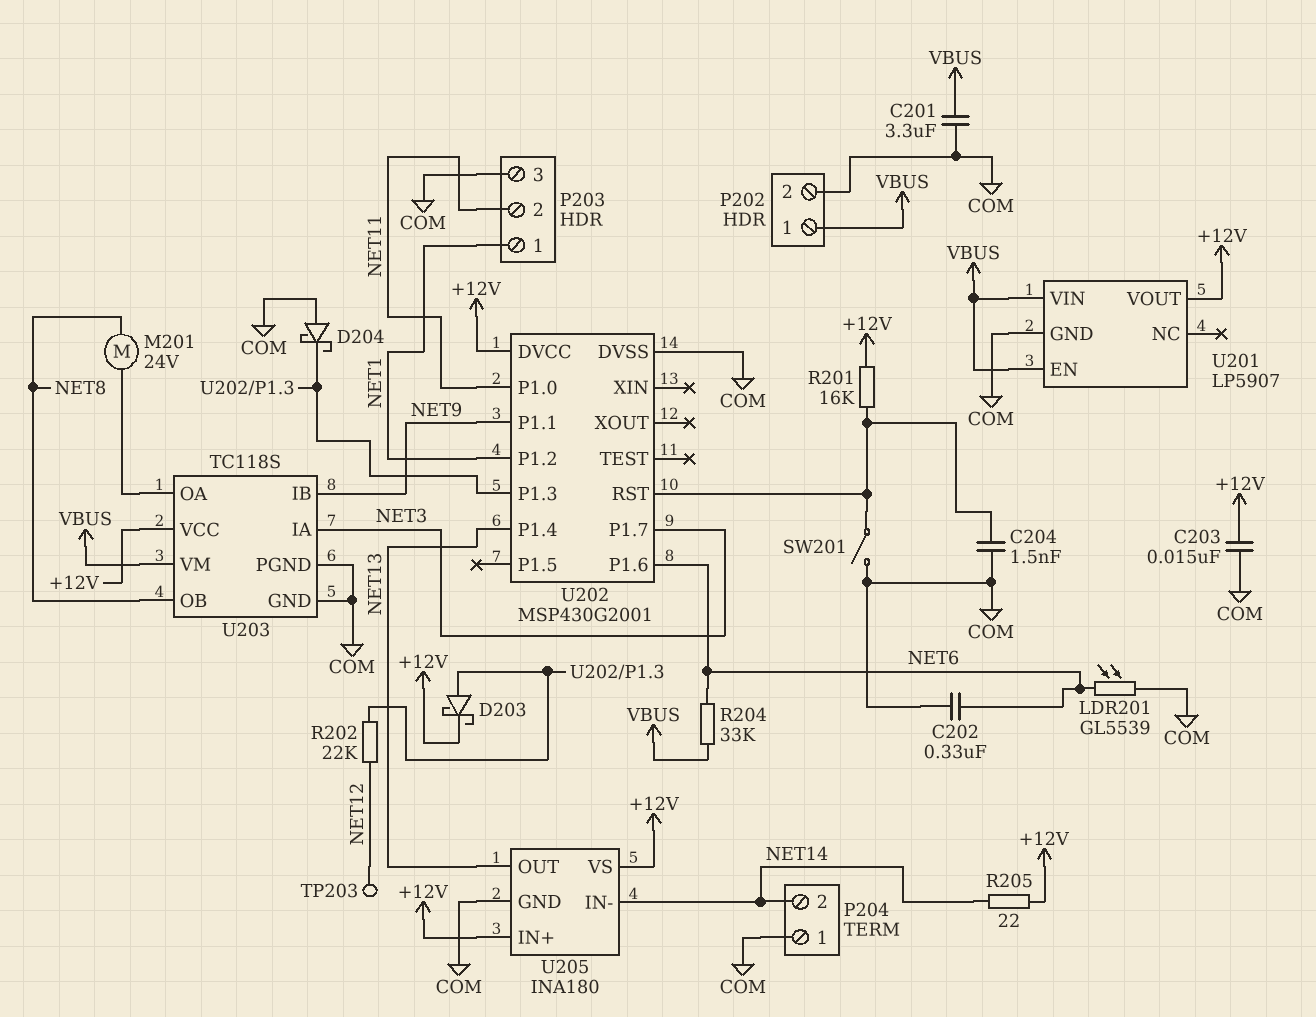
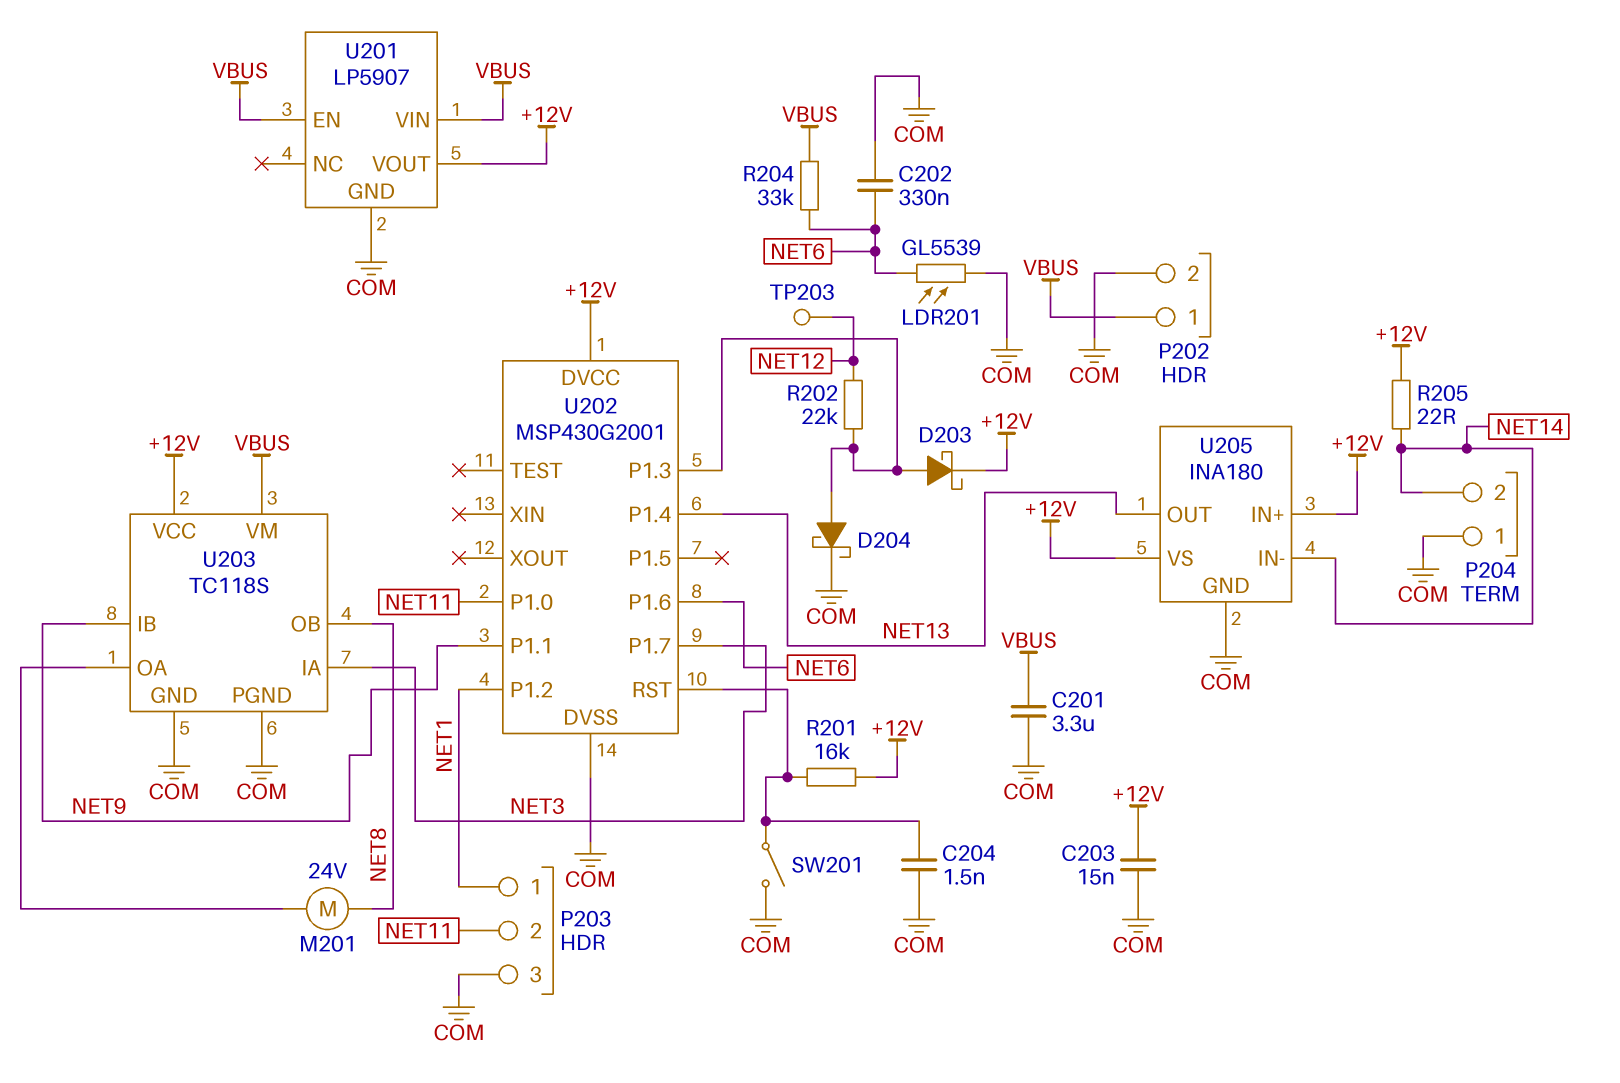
D204: schottky (A COM, K U202/P1.3) -> schottky (A U202/P1.3, K COM)

